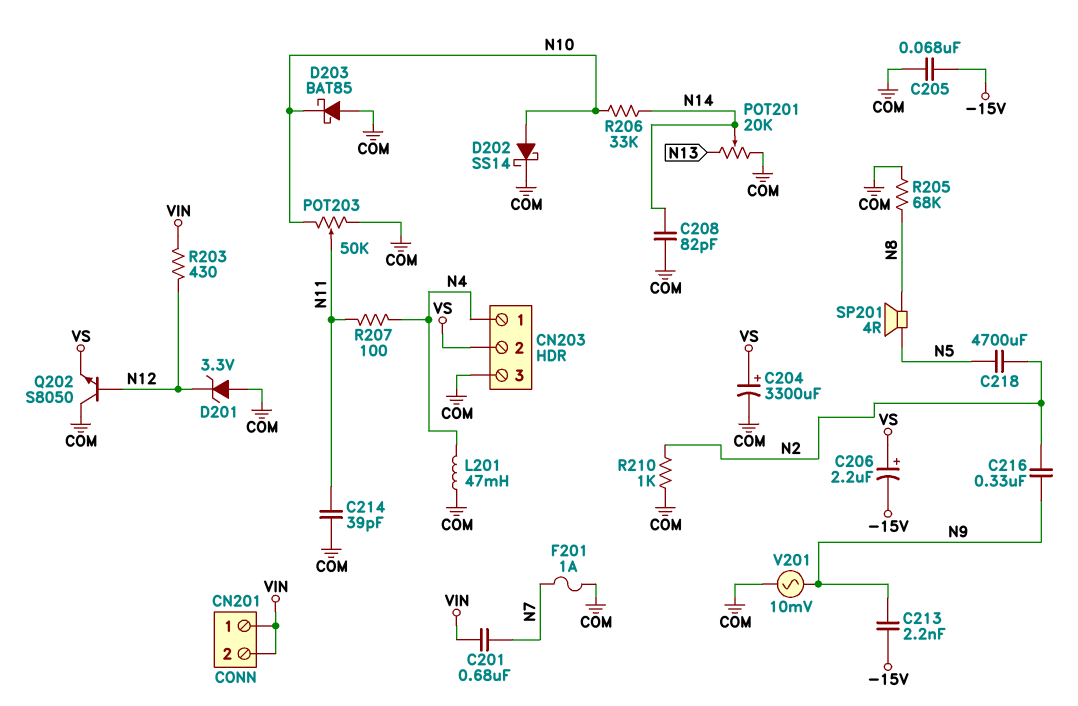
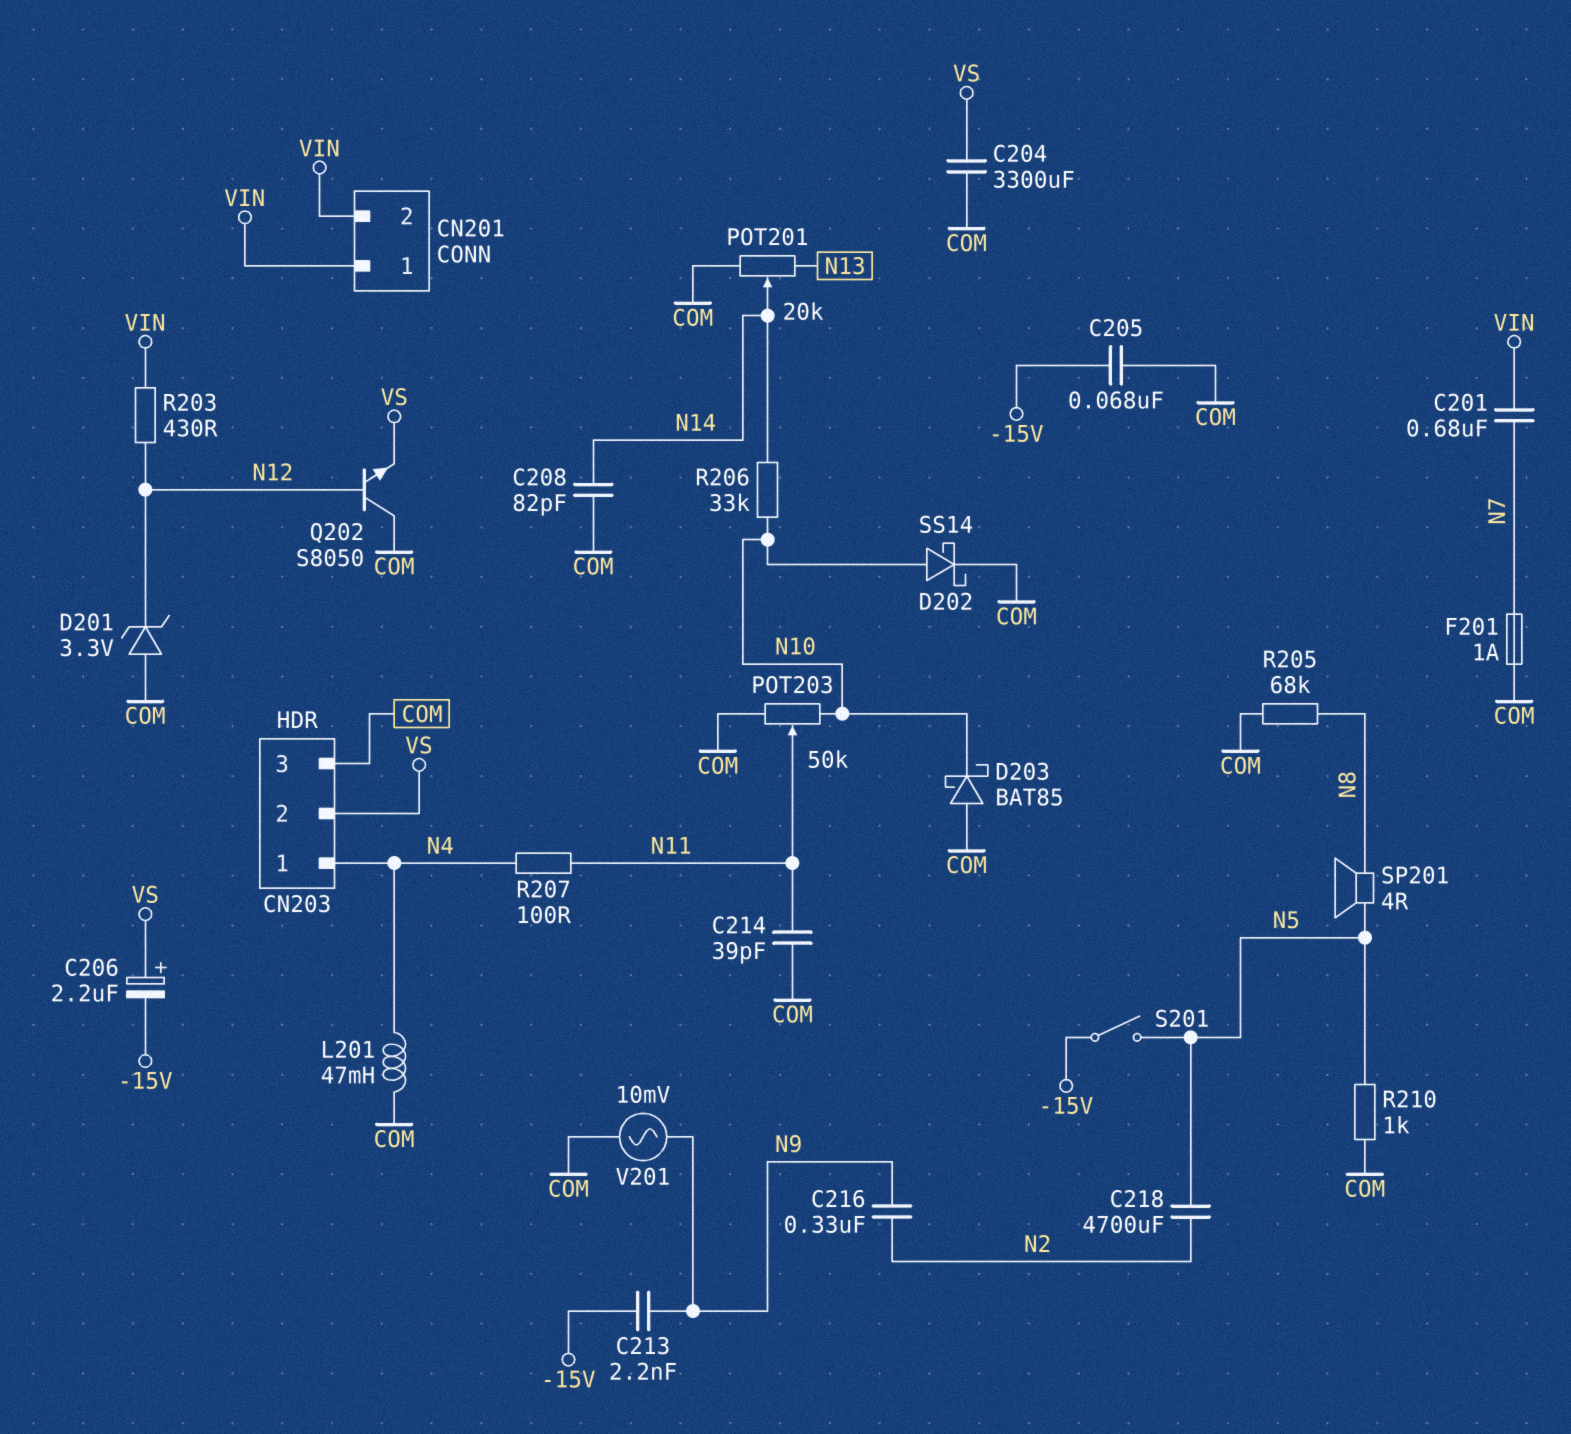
C204: 3300uF (plus VS, minus COM) -> 3300uF (COM, VS)
R210: 1k (COM, N2) -> 1k (COM, N5)
S201: none -> switch (-15V, N5)

